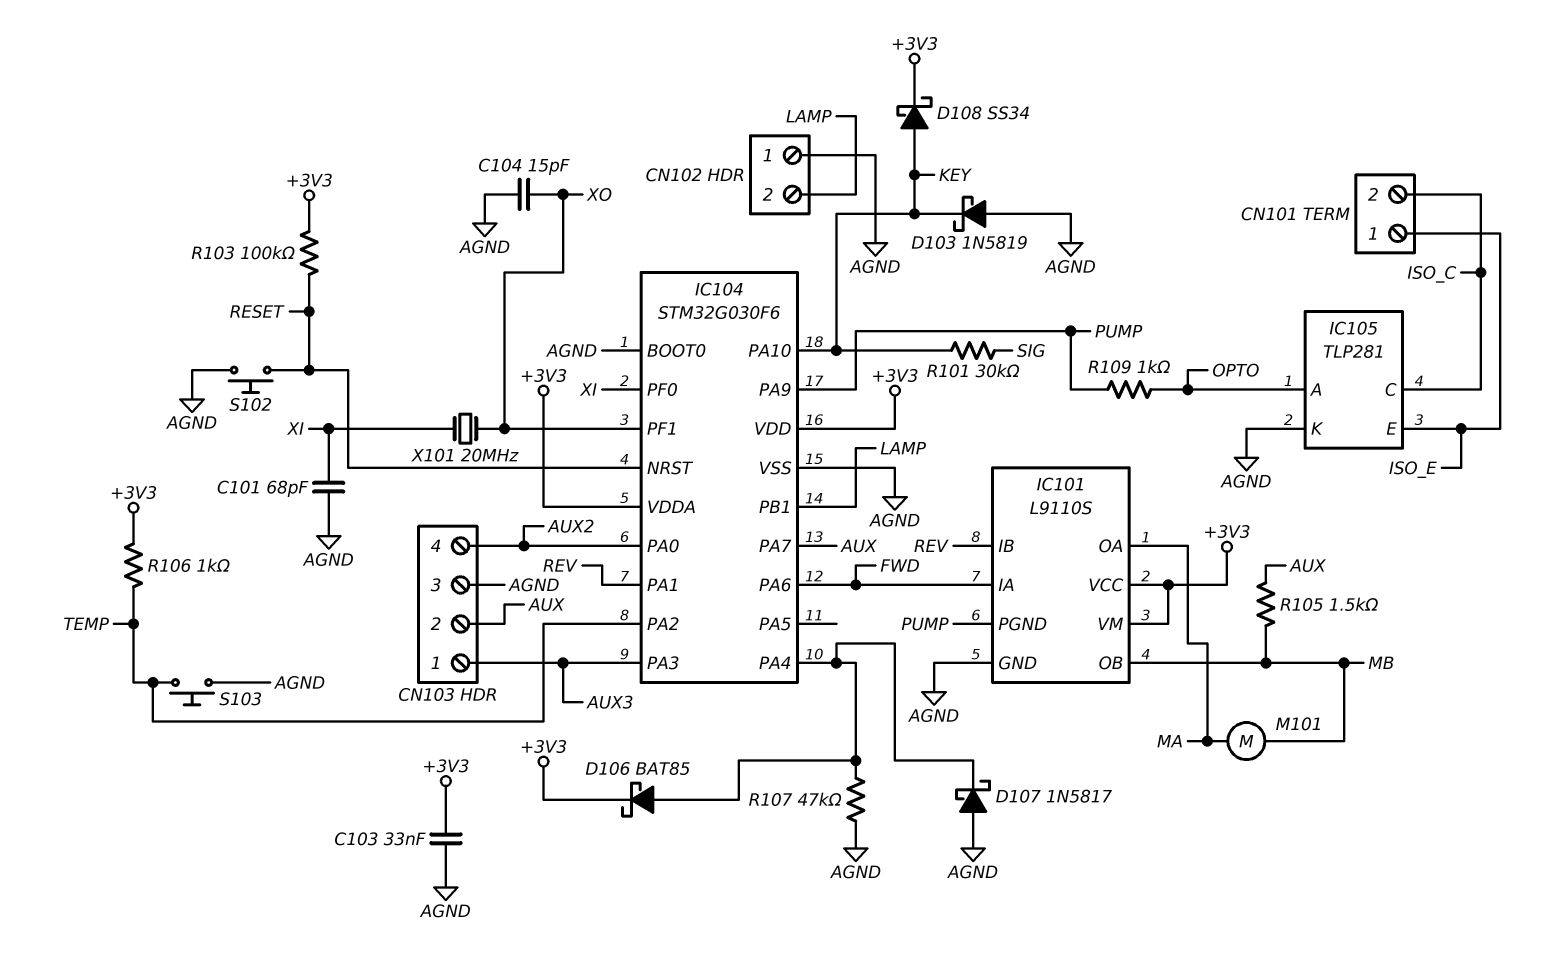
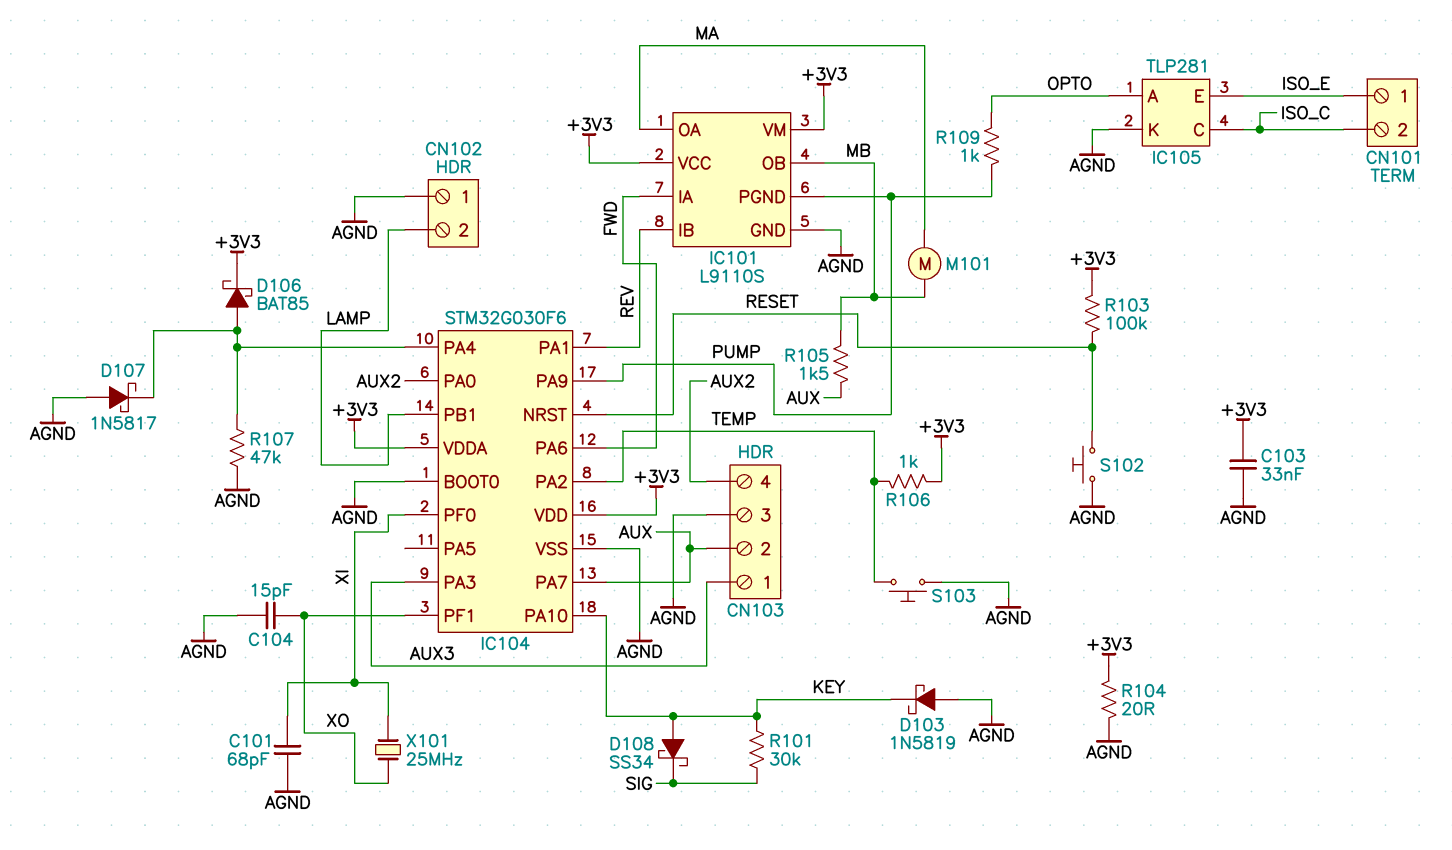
D108: schottky SS34 (A KEY, K +3V3) -> schottky SS34 (A KEY, K SIG)
R104: none -> 20 (+3V3, AGND)
X101: 20MHz (XI, XO) -> 25MHz (XI, XO)

